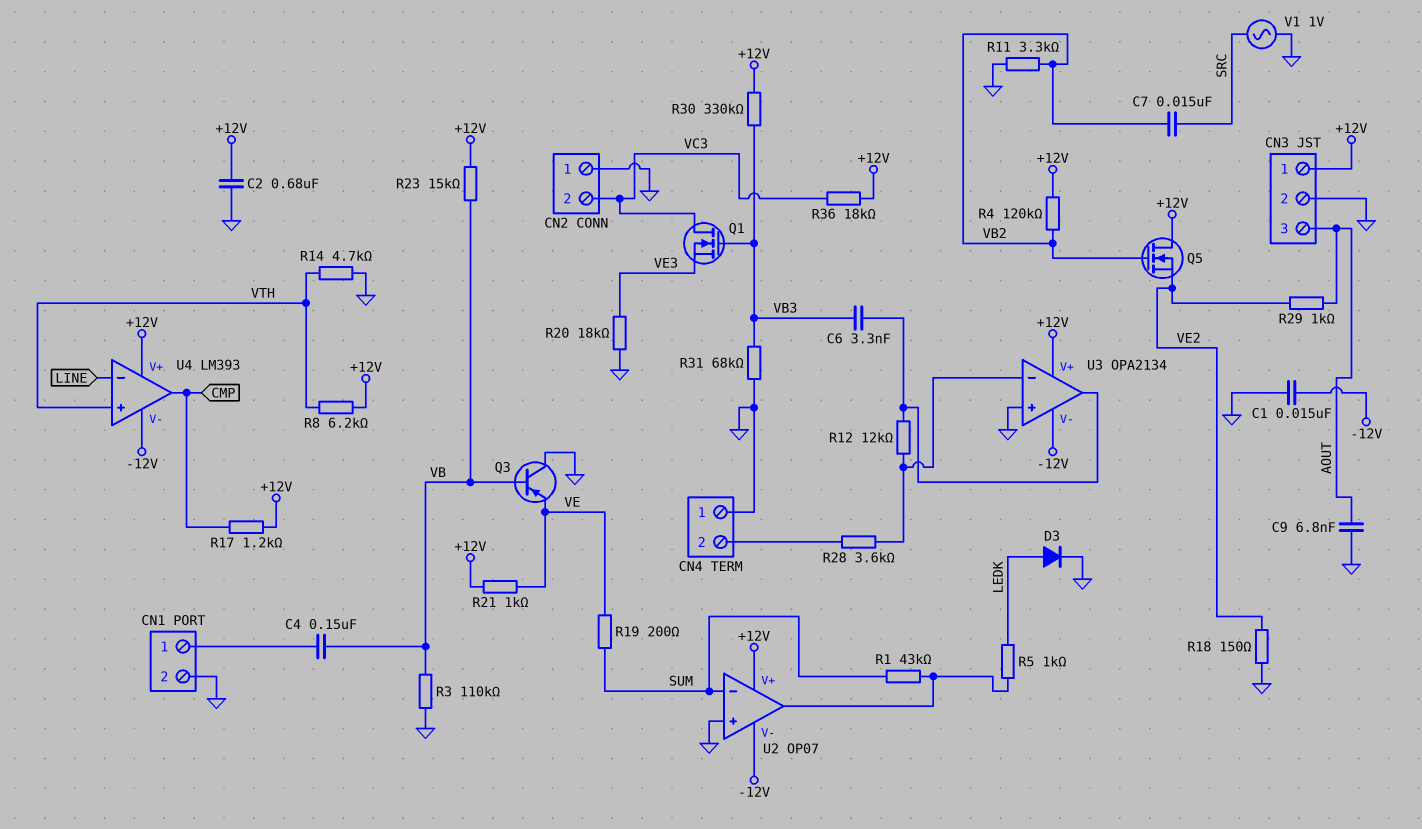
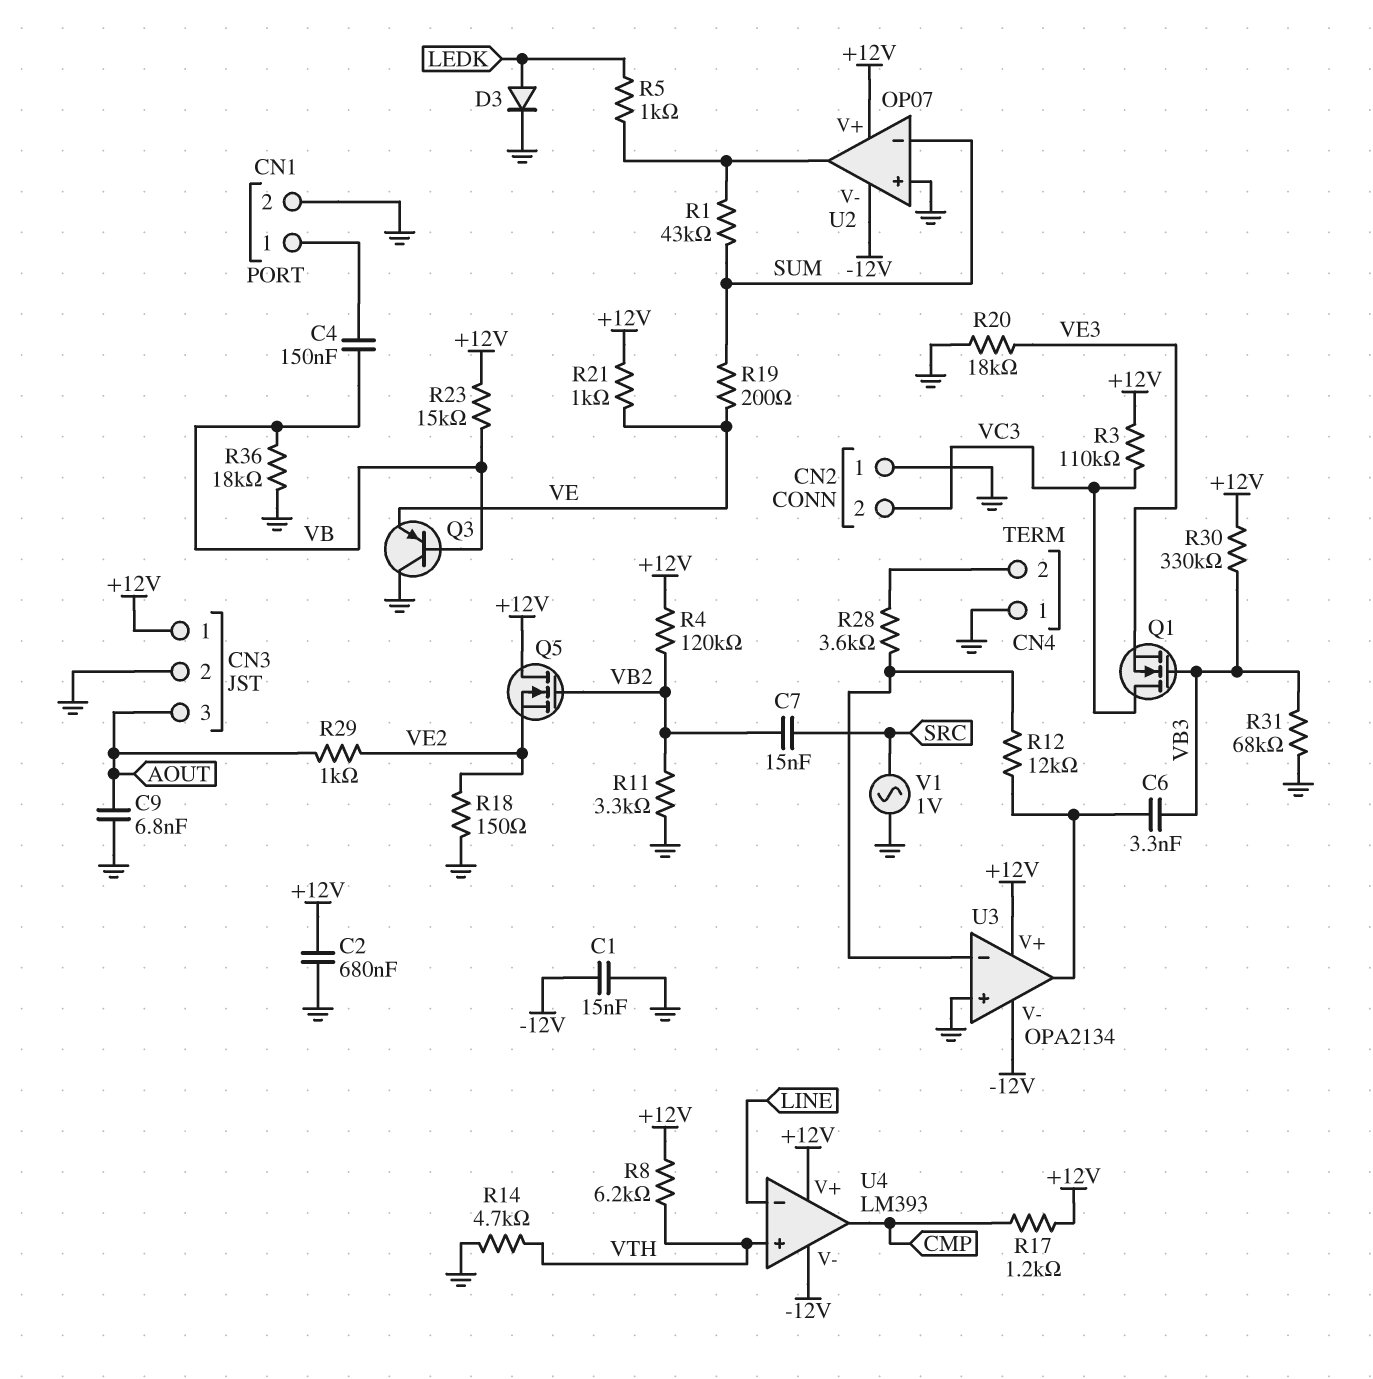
R3: 110k (GND, VB) -> 110k (+12V, VC3)
R36: 18k (+12V, VC3) -> 18k (GND, VB)

